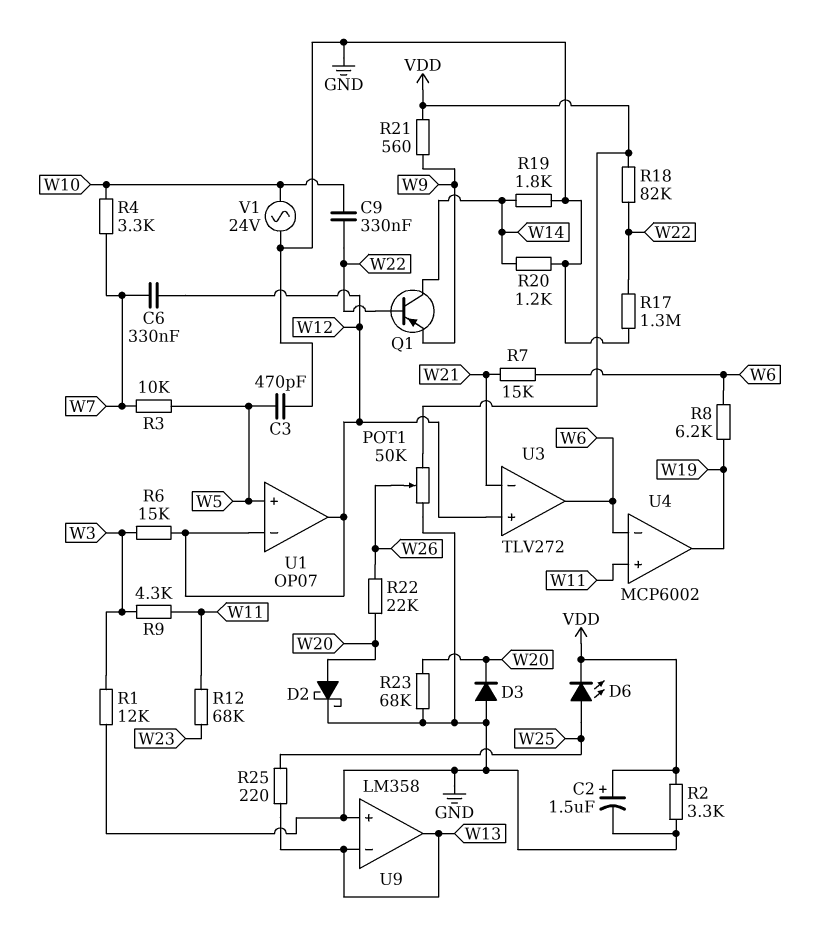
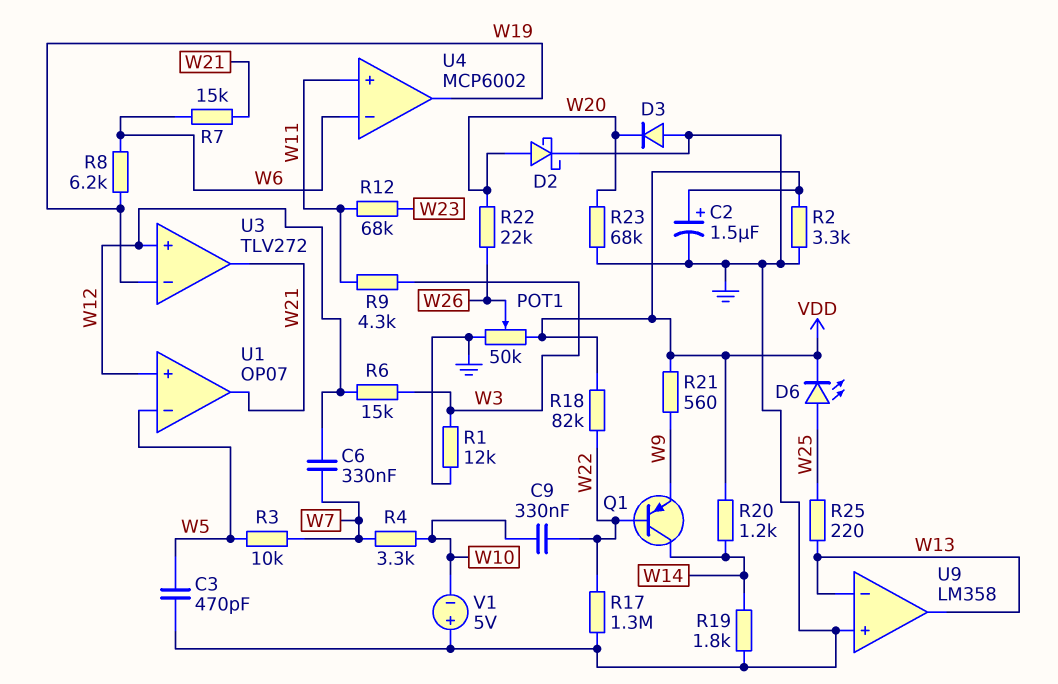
R20: 1.2k (GND, W14) -> 1.2k (VDD, W14)
U1 pin in+: W5 -> W12
U1 pin in-: W12 -> W5
U1 pin out: W12 -> W21
U3 pin in-: W21 -> W19
U3 pin out: W6 -> W21
V1: AC 24V (GND, W10) -> 5V (plus GND, minus W10)

